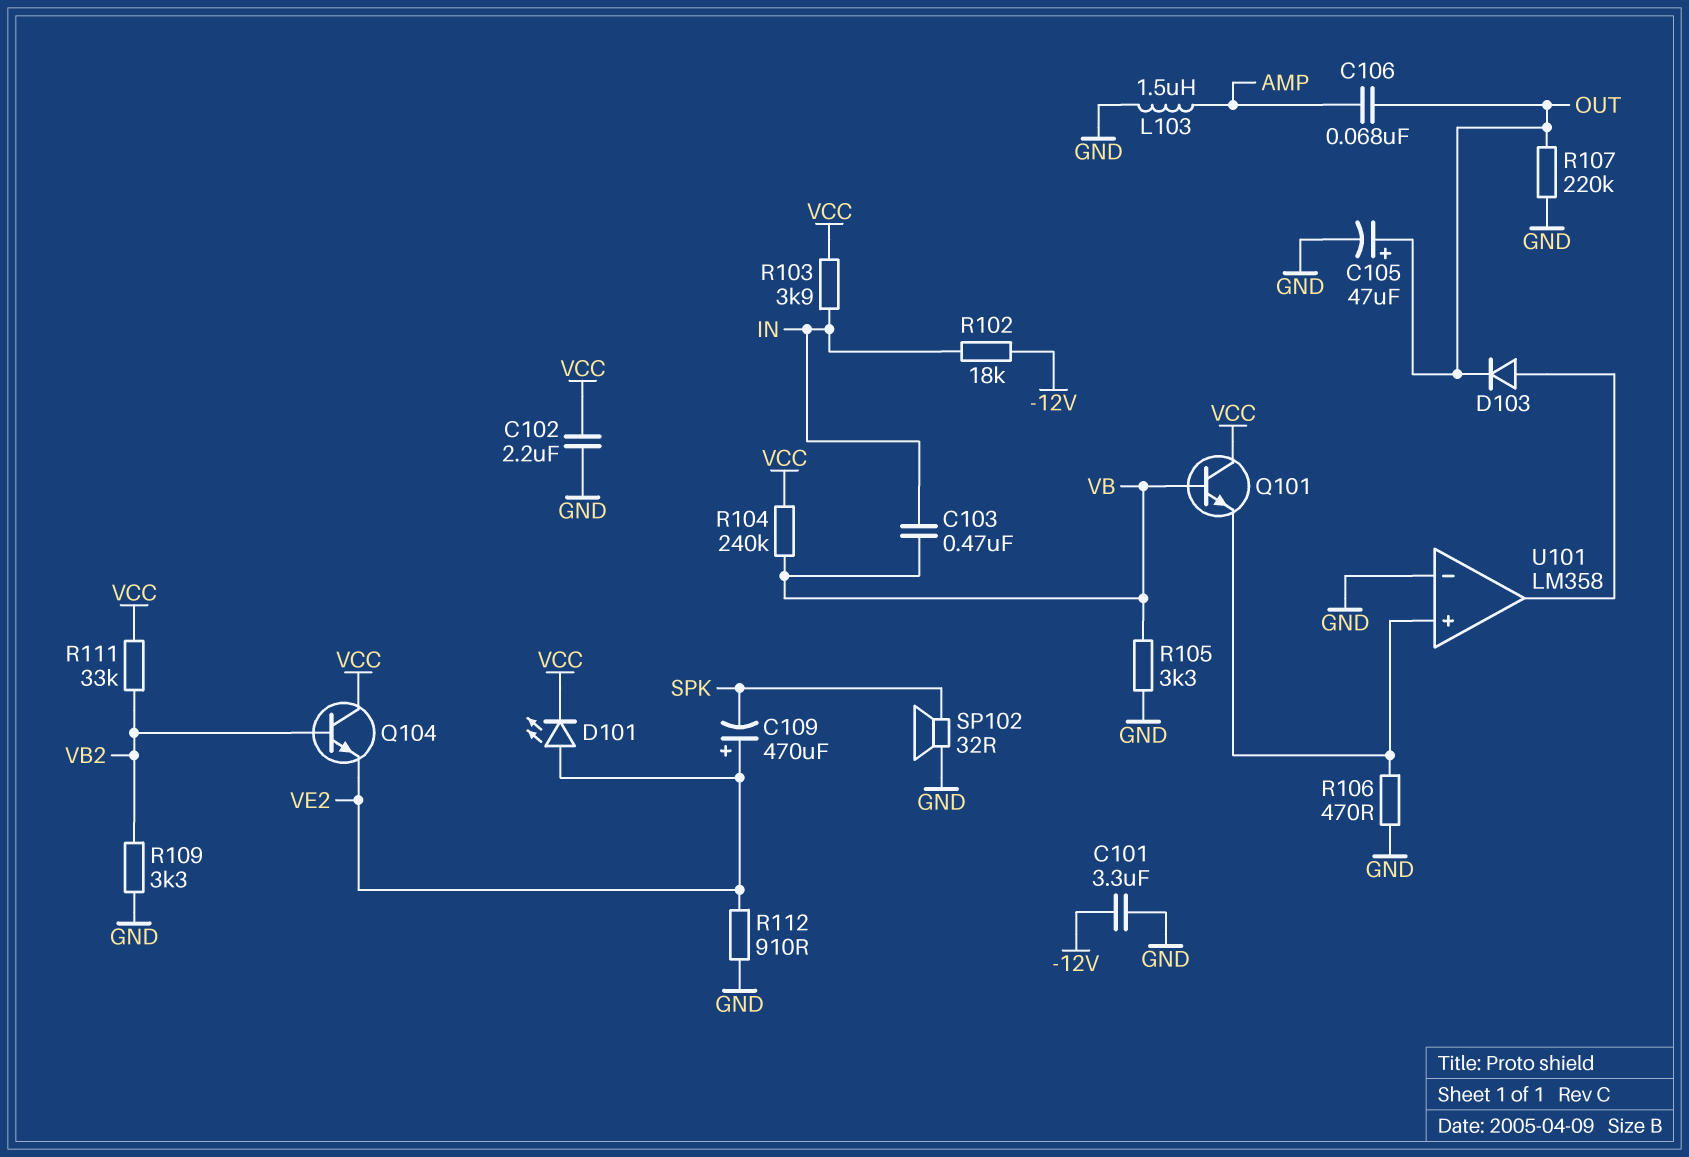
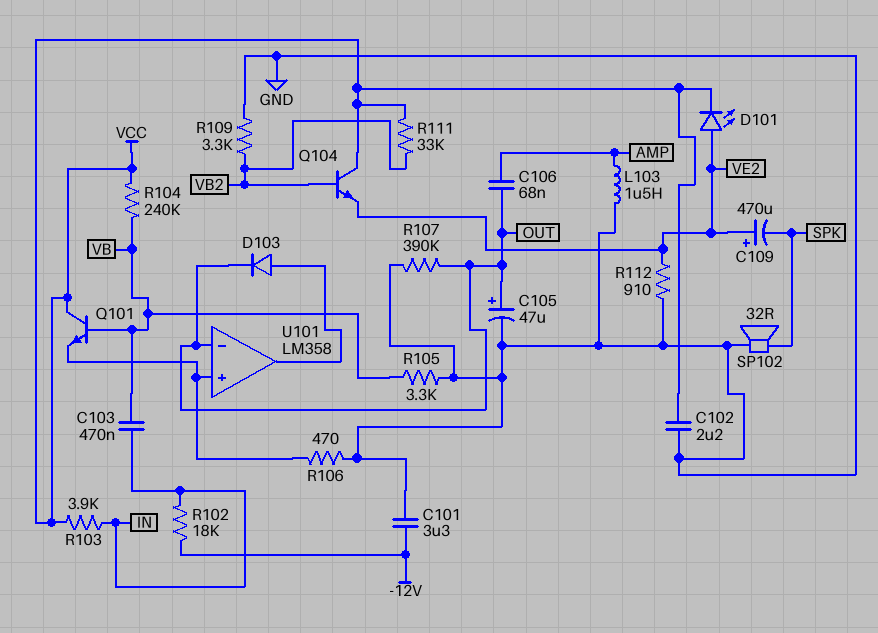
R107: 220k (GND, OUT) -> 390k (GND, OUT)
U101 pin in-: GND -> OUT

